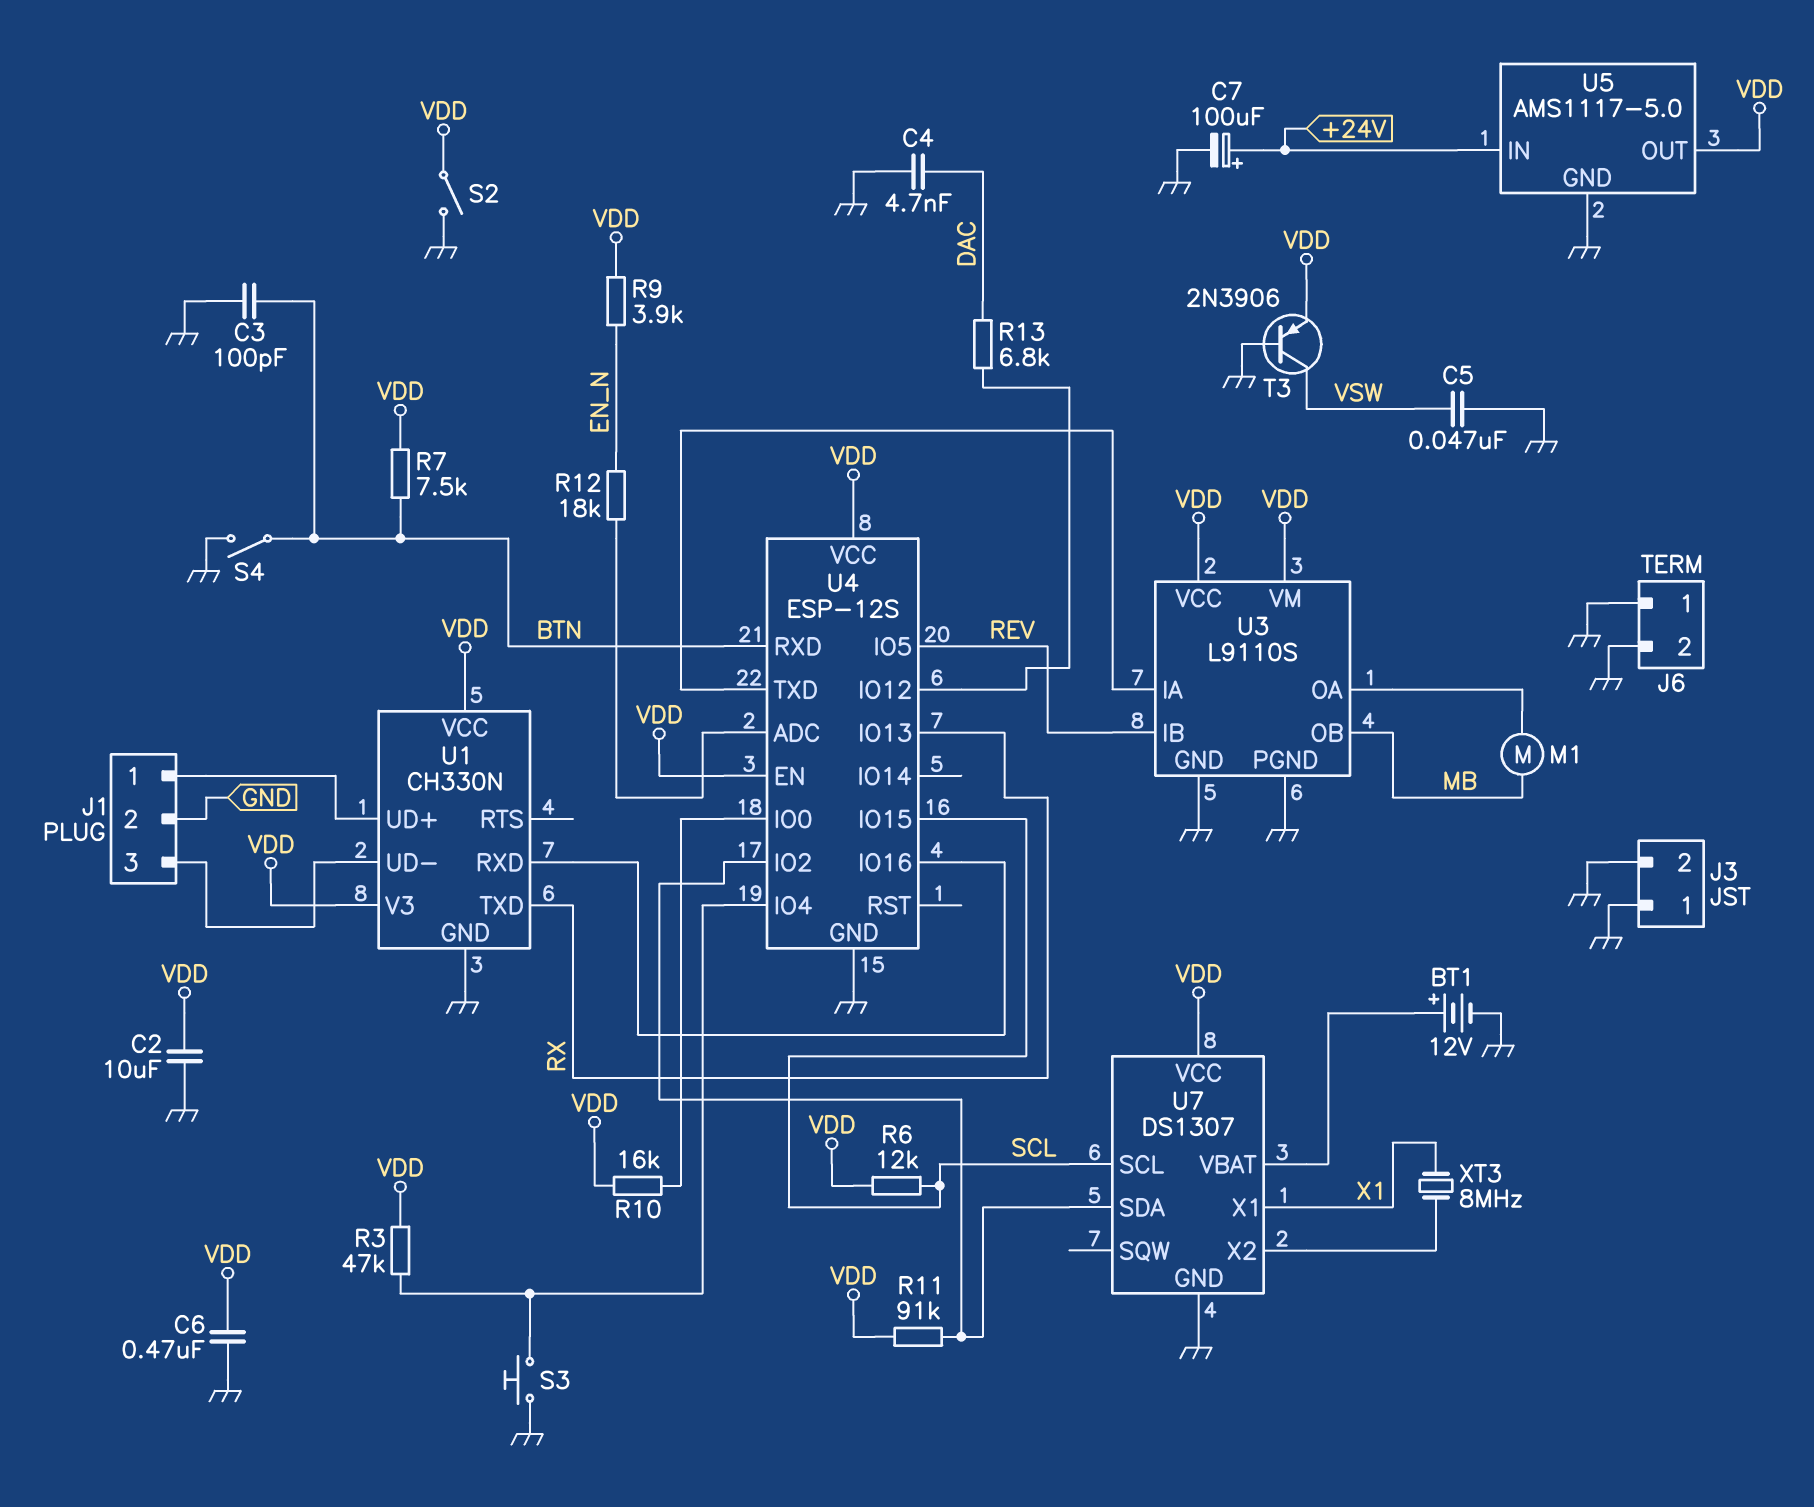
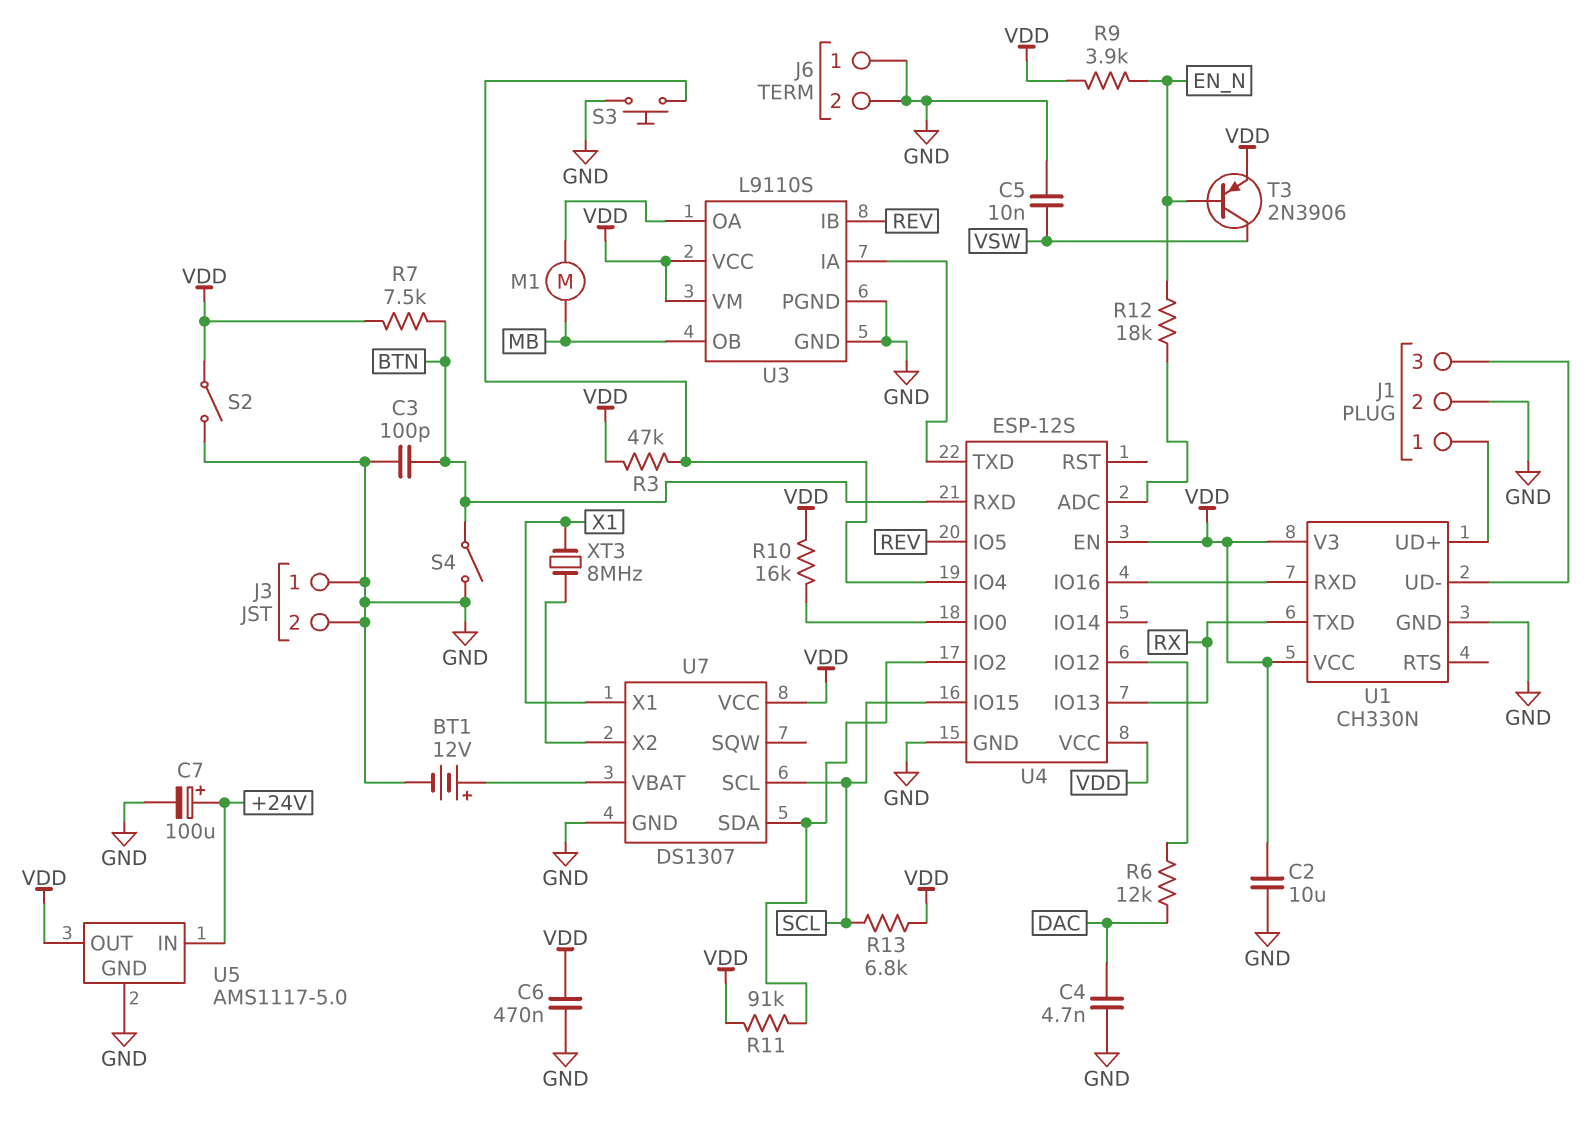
C5: 47nF (GND, VSW) -> 10nF (GND, VSW)
R6: 12k (SCL, VDD) -> 12k (DAC, U4/IO12)
R13: 6.8k (DAC, U4/IO12) -> 6.8k (SCL, VDD)
T3: PNP 2N3906 (B GND, C VSW, E VDD) -> PNP 2N3906 (B EN_N, C VSW, E VDD)

